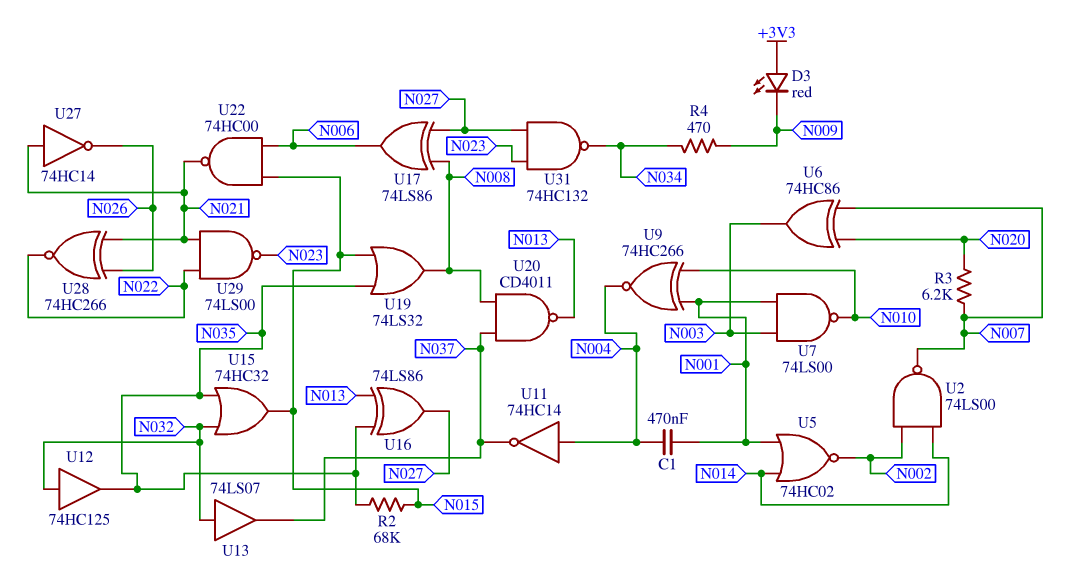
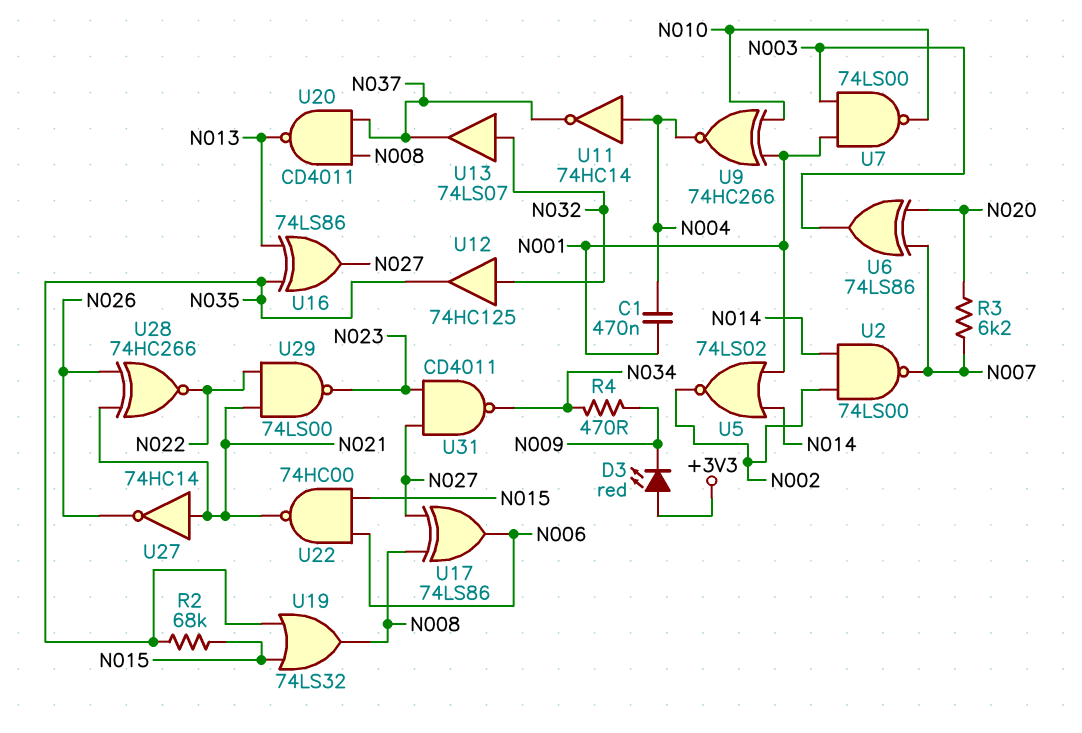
U5: NOR 74HC02 (in N001, in N014, out N002) -> NOR 74LS02 (in N001, in N014, out N002)
U6: XOR 74HC86 (in N007, in N020, out N003) -> XOR 74LS86 (in N007, in N020, out N003)
U15: OR 74HC32 (in N032, in N035, out N015) -> none
U31: NAND 74HC132 (in N023, in N027, out N034) -> NAND CD4011 (in N023, in N027, out N034)

